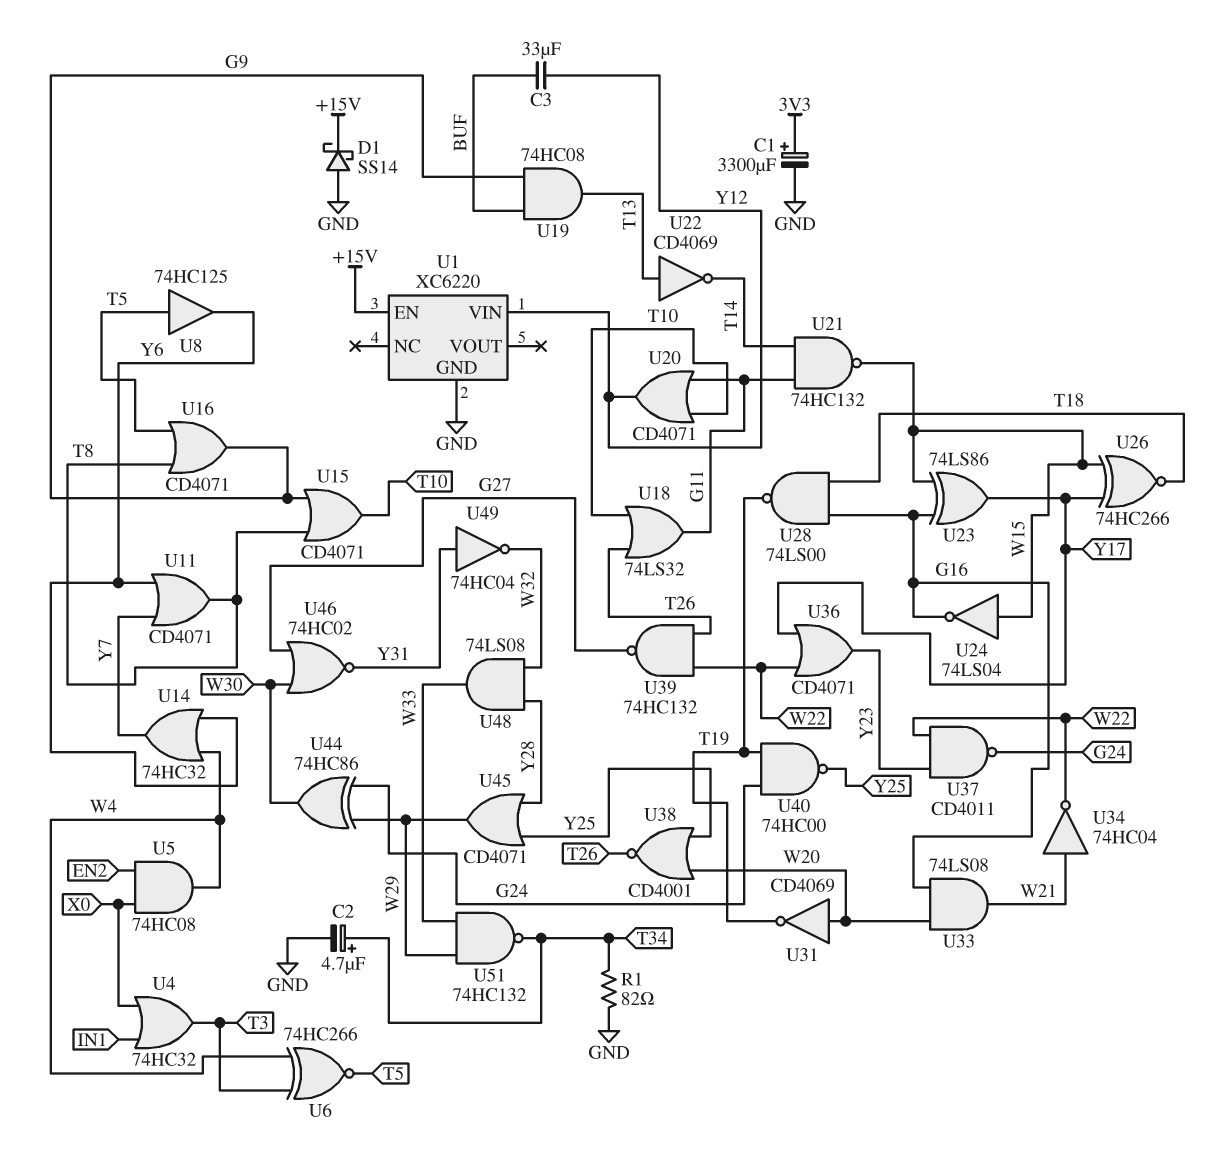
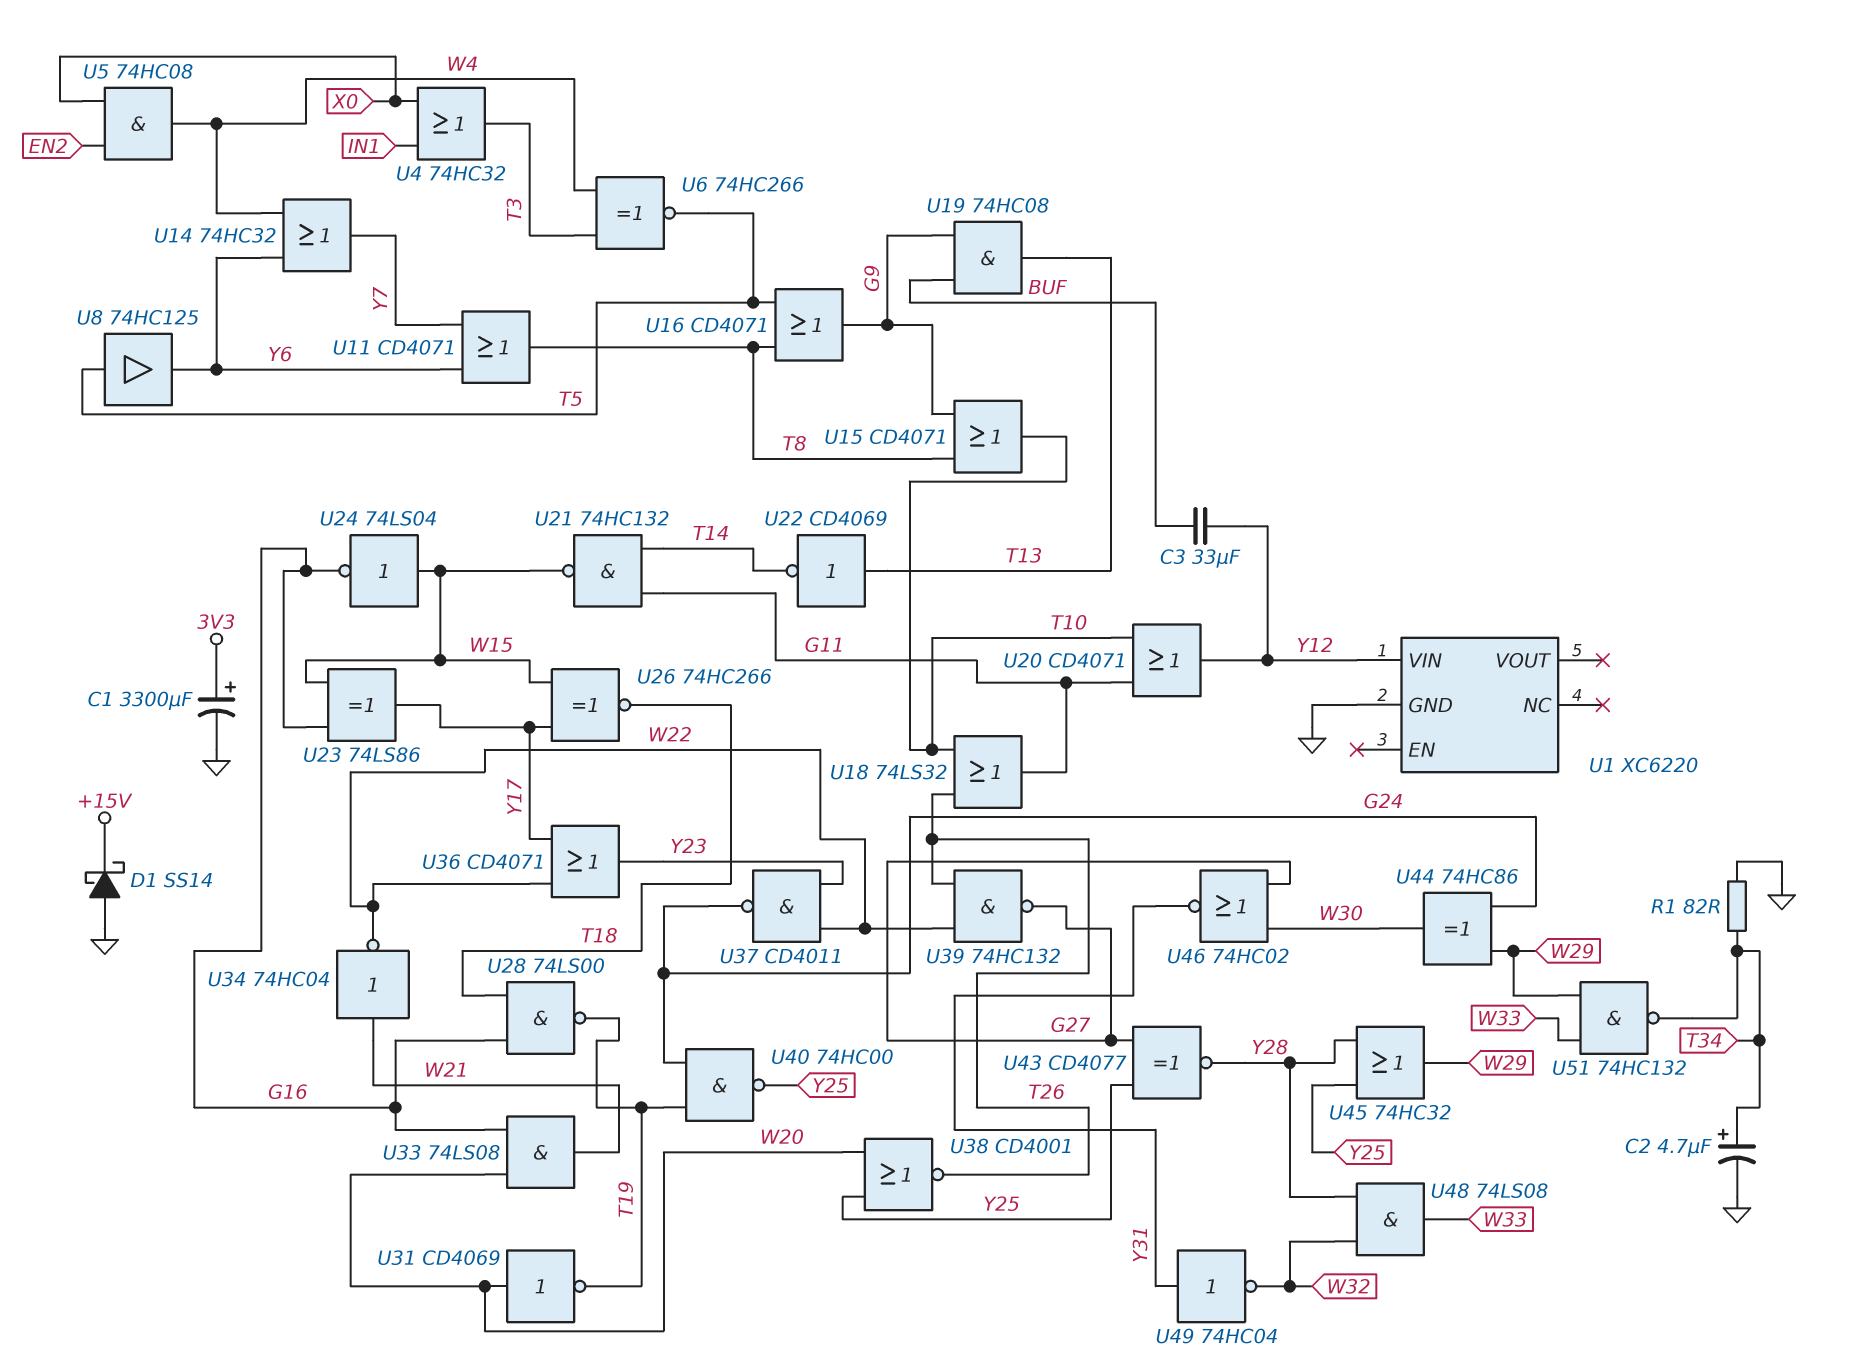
U1 pin EN: +15V -> none
U43: none -> XNOR CD4077 (in G27, in Y25, out Y28)
U45: OR CD4071 (in Y25, in Y28, out W29) -> OR 74HC32 (in Y25, in Y28, out W29)

